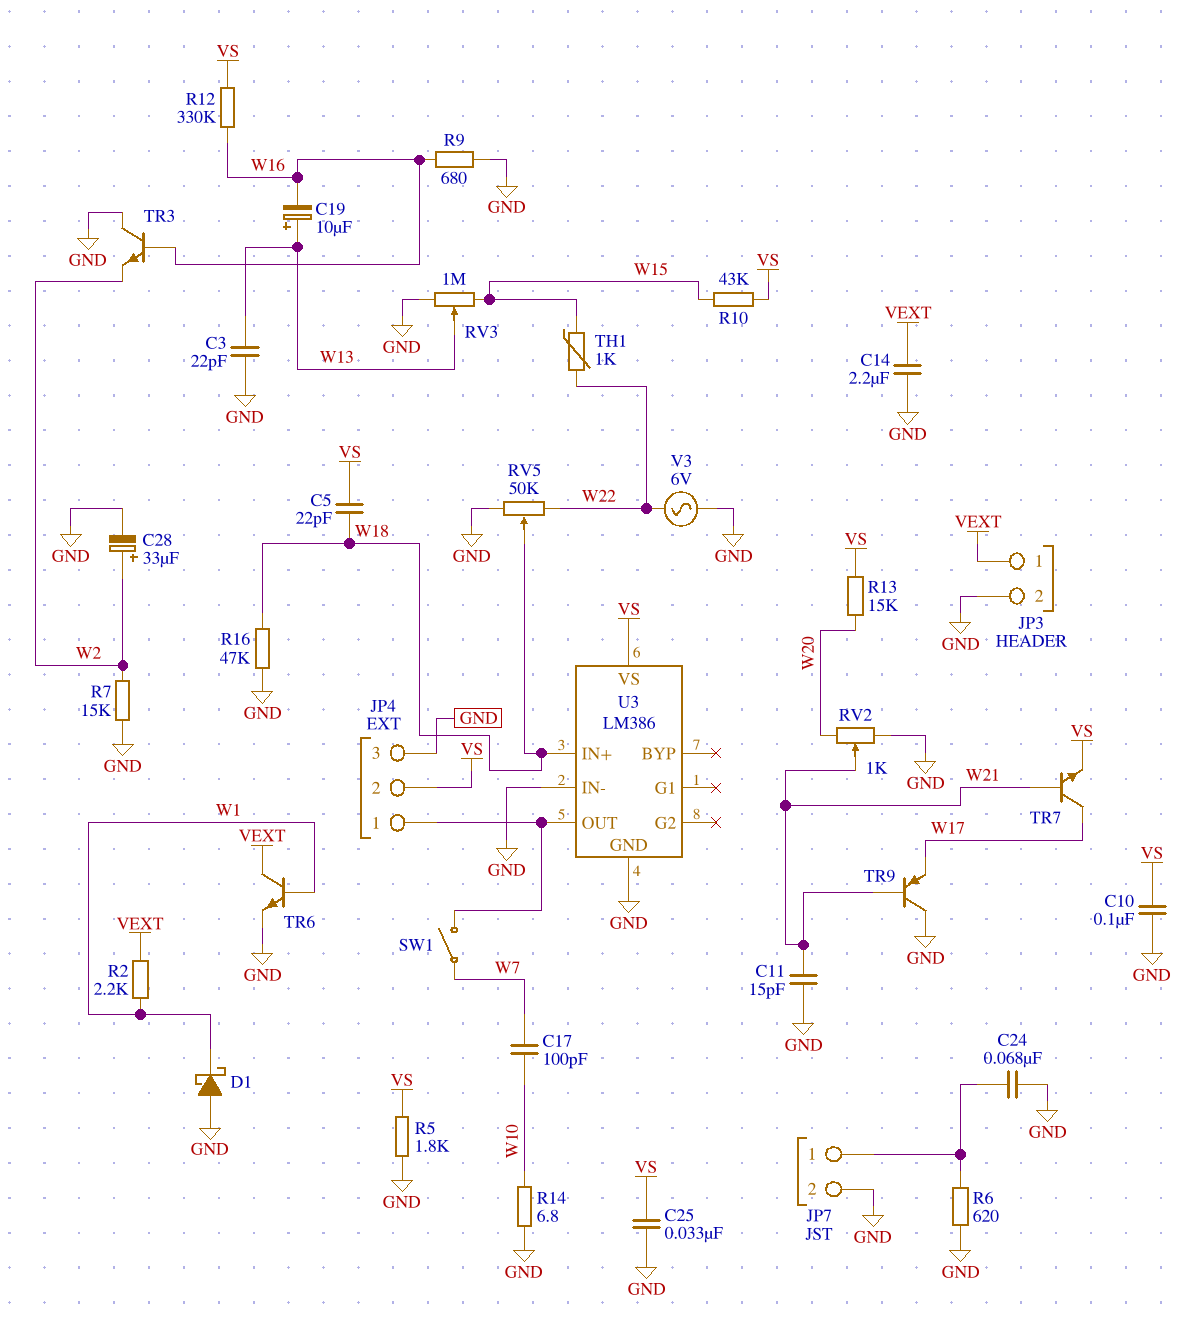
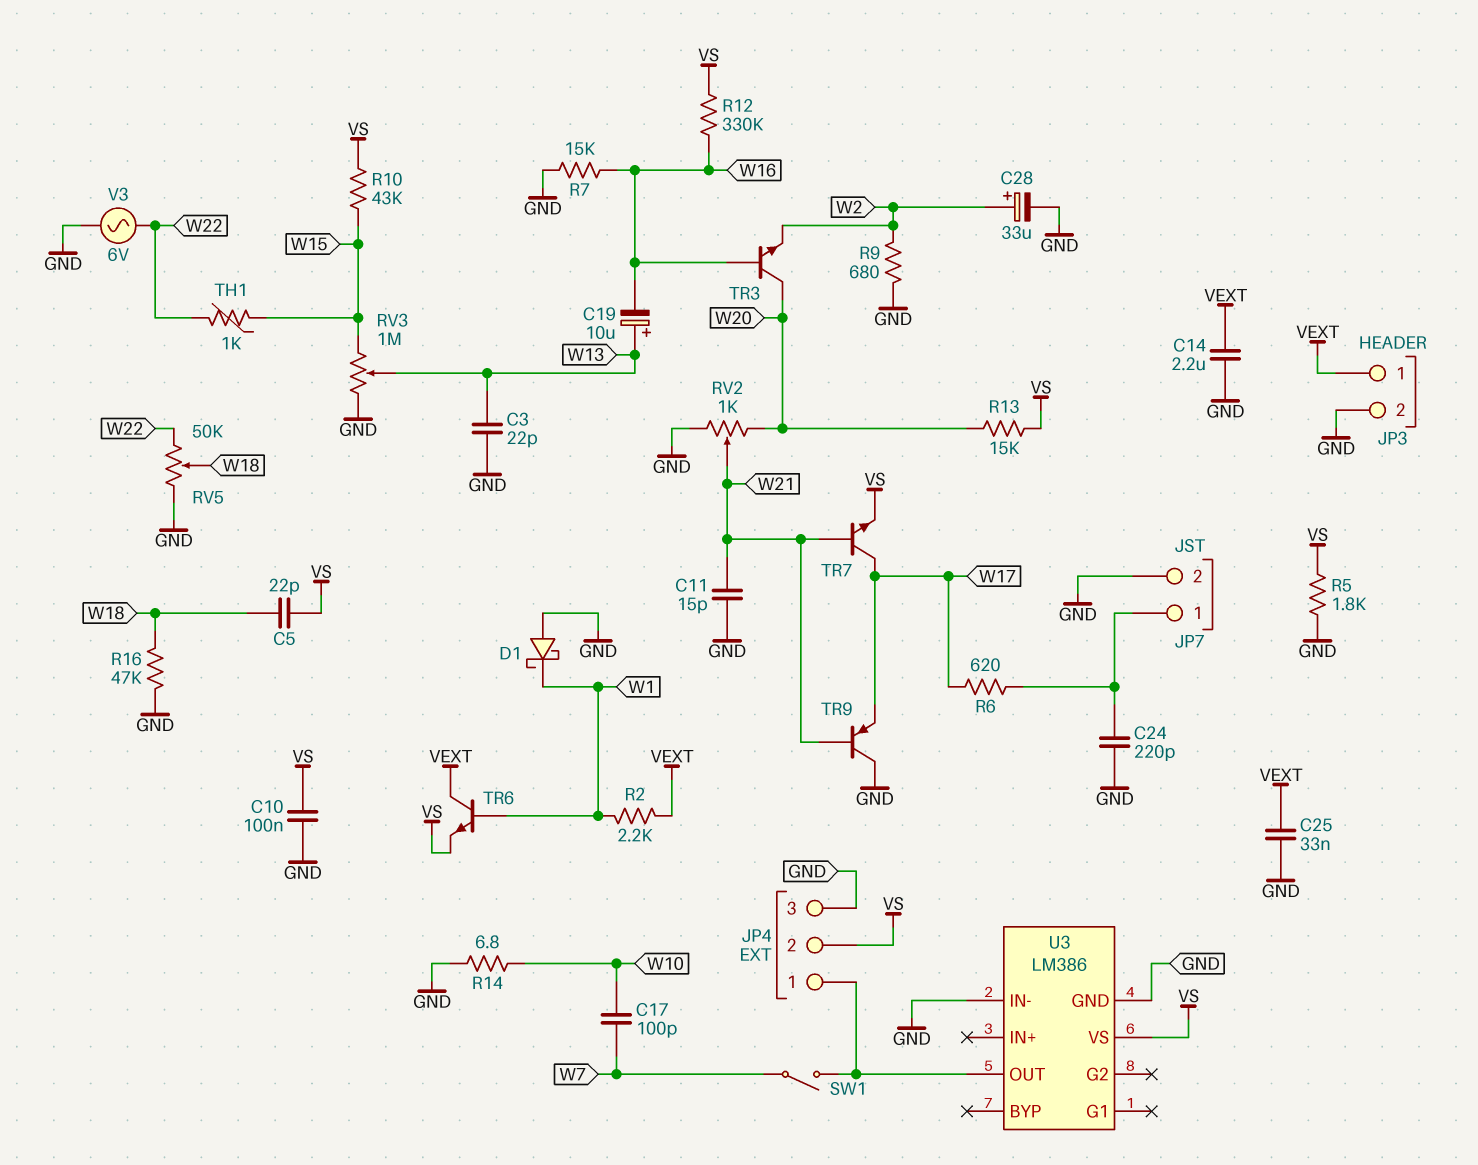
C24: 68nF (GND, JP7/1) -> 220pF (GND, JP7/1)
C25: 33nF (GND, VS) -> 33nF (GND, VEXT)
R6: 620 (GND, JP7/1) -> 620 (JP7/1, W17)
R7: 15k (GND, W2) -> 15k (GND, W16)
R9: 680 (GND, W16) -> 680 (GND, W2)
TR3: NPN (B W16, C GND, E W2) -> NPN (B W16, C W20, E W2)
TR6: NPN (B W1, C VEXT, E GND) -> NPN (B W1, C VEXT, E VS)
U3 pin IN+: W18 -> none

